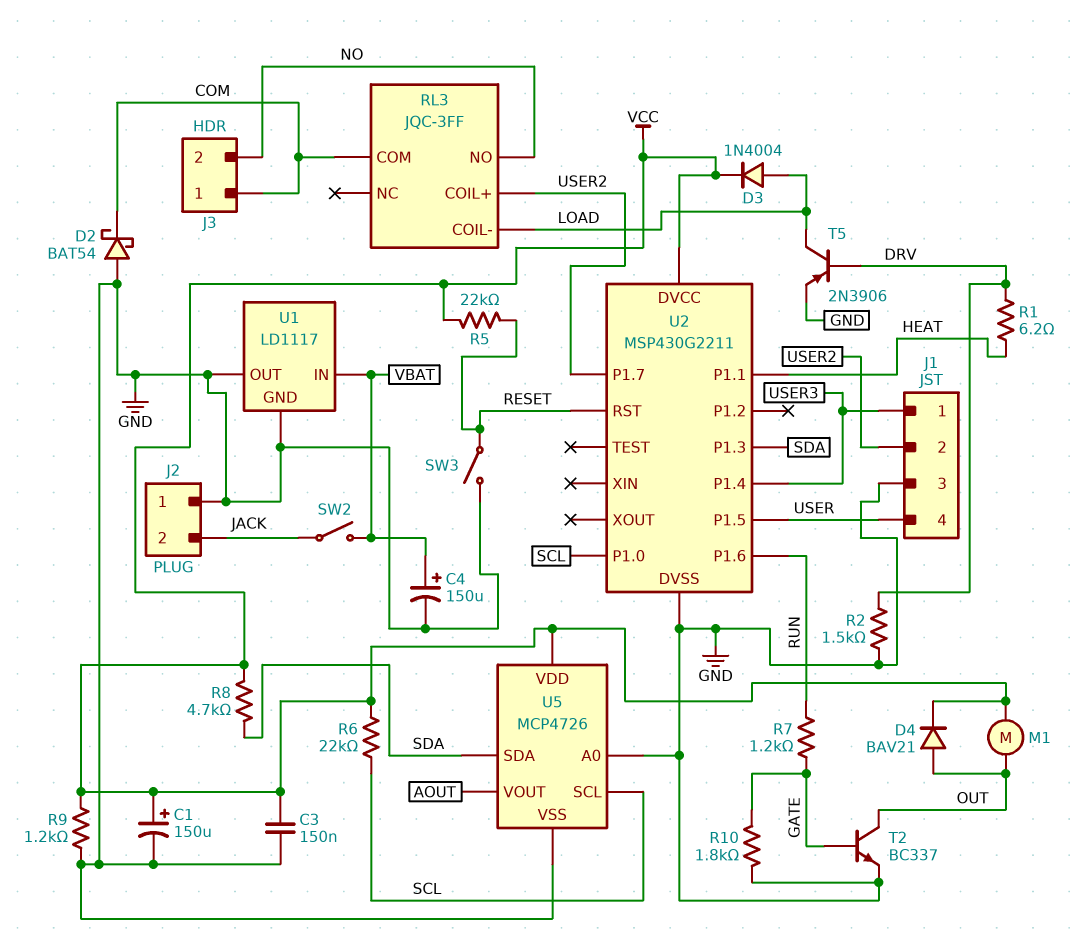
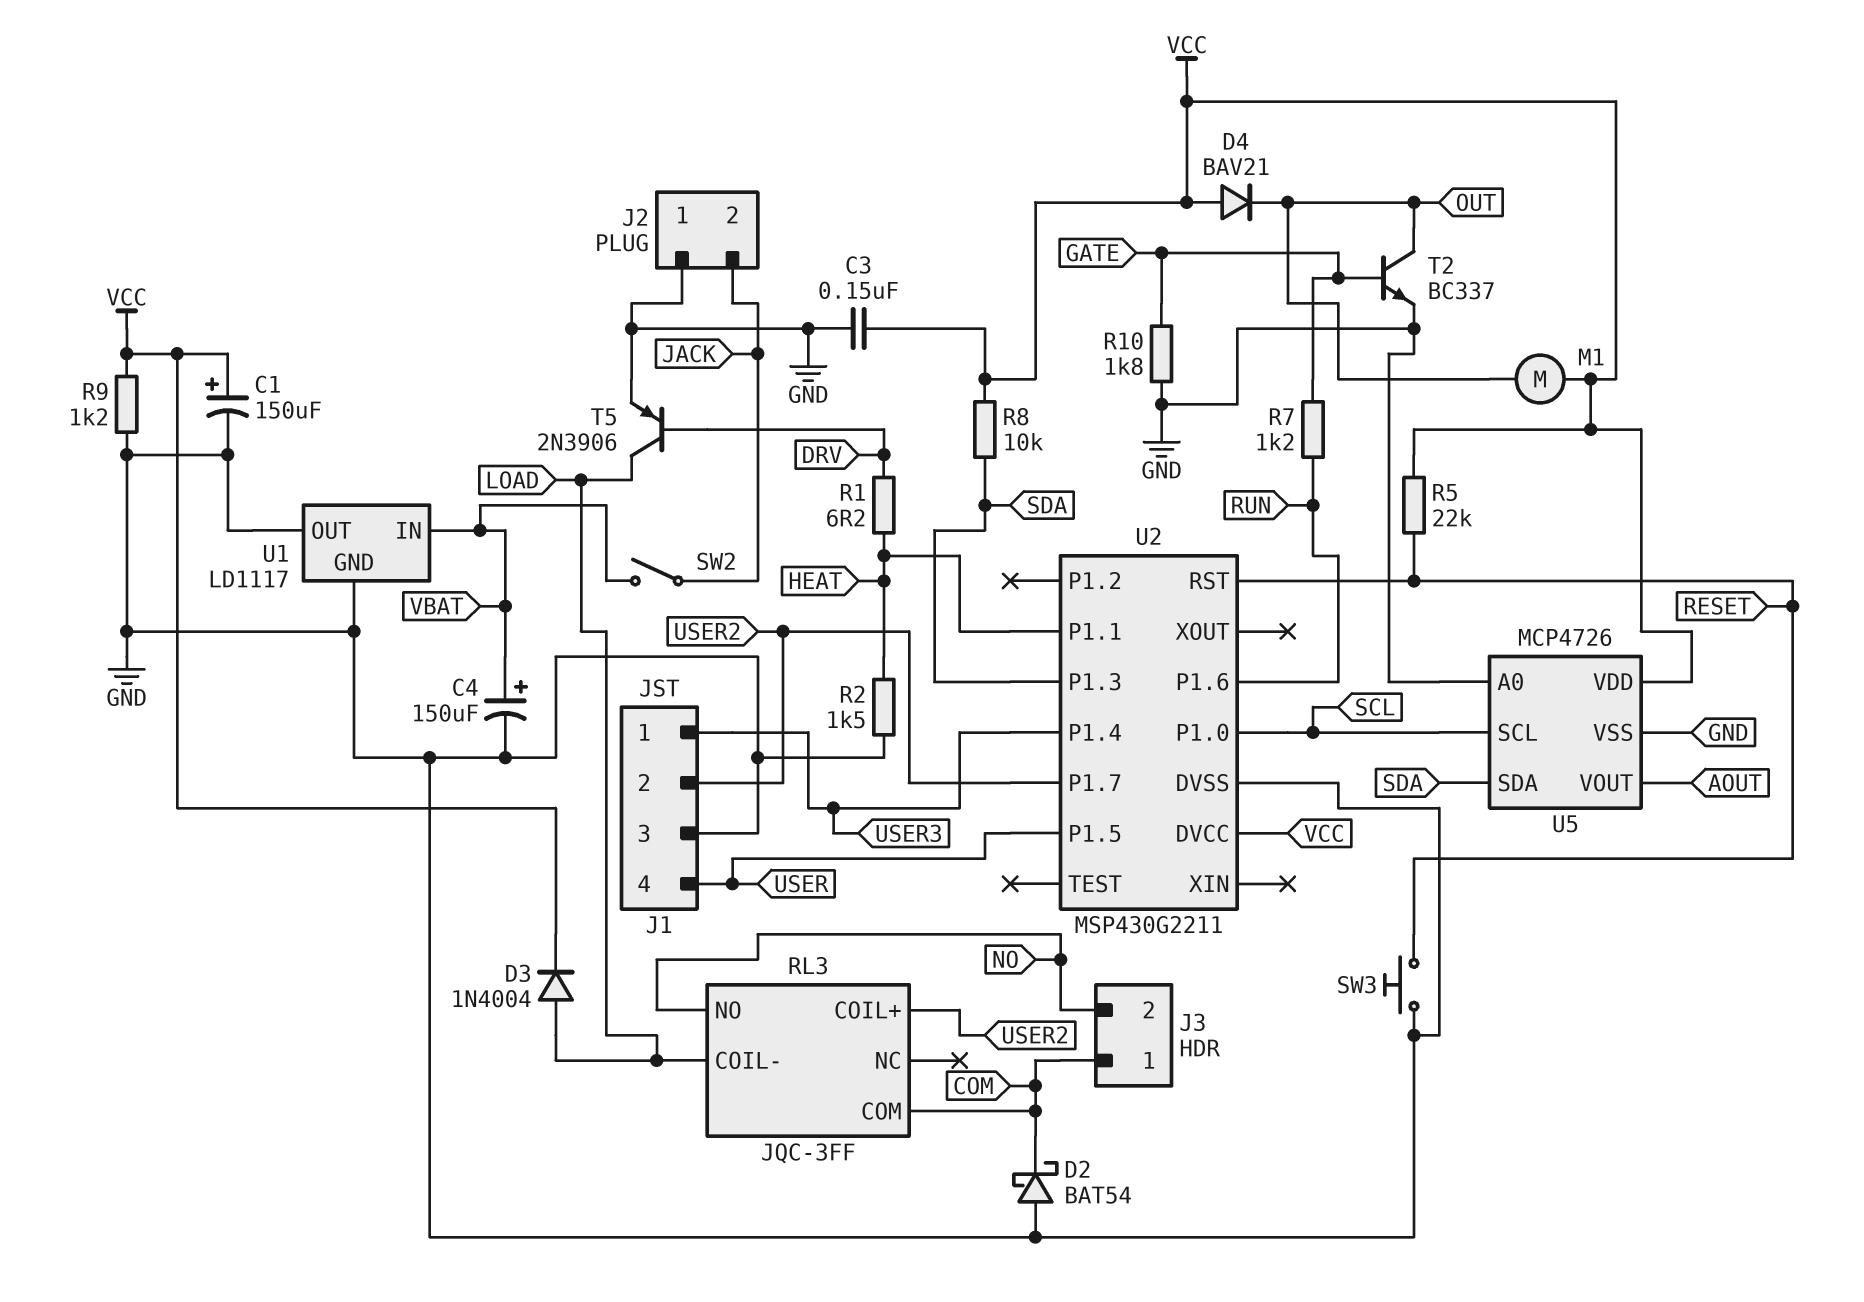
D4: diode BAV21 (A OUT, K VCC) -> diode BAV21 (A VCC, K OUT)
R2: 1.5k (DRV, GND) -> 1.5k (GND, HEAT)
R6: 22k (SCL, VCC) -> none
R8: 4.7k (SDA, VCC) -> 10k (SDA, VCC)
SW3: switch (GND, RESET) -> button (GND, RESET)

